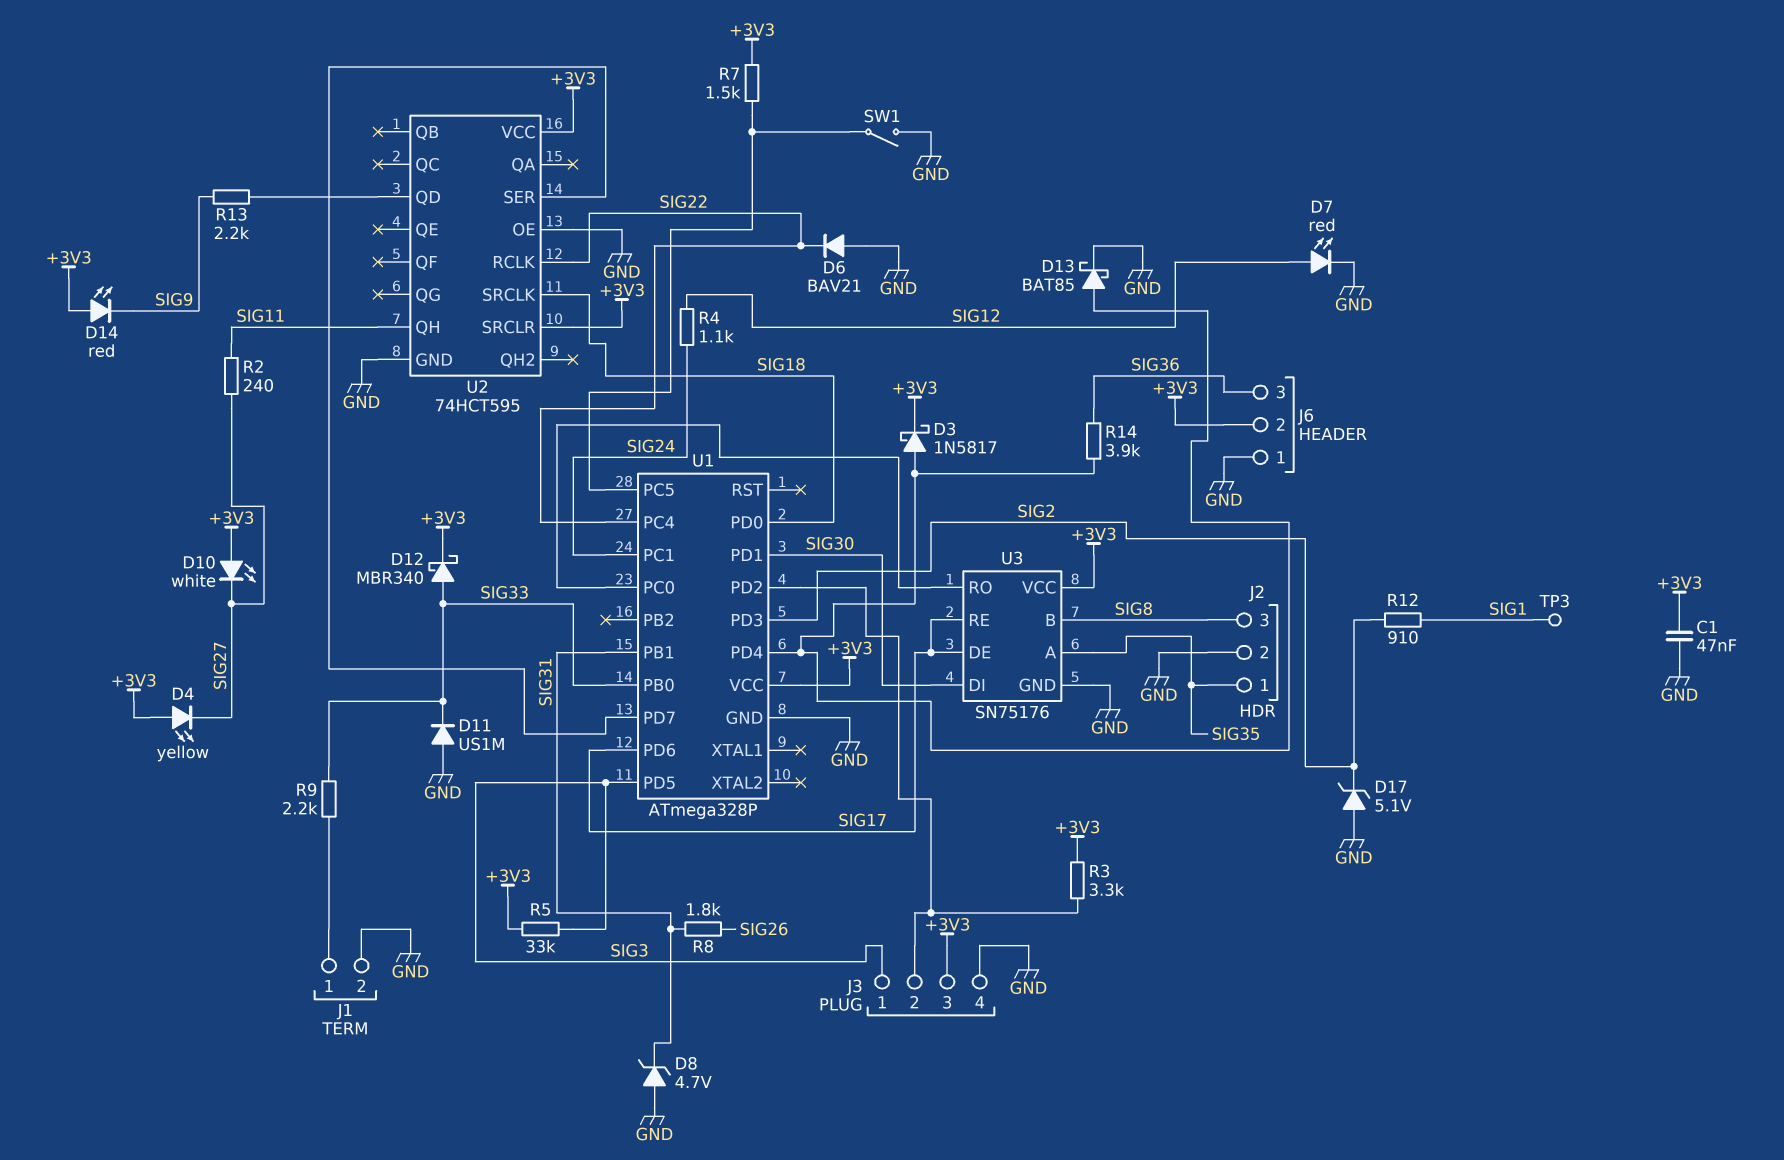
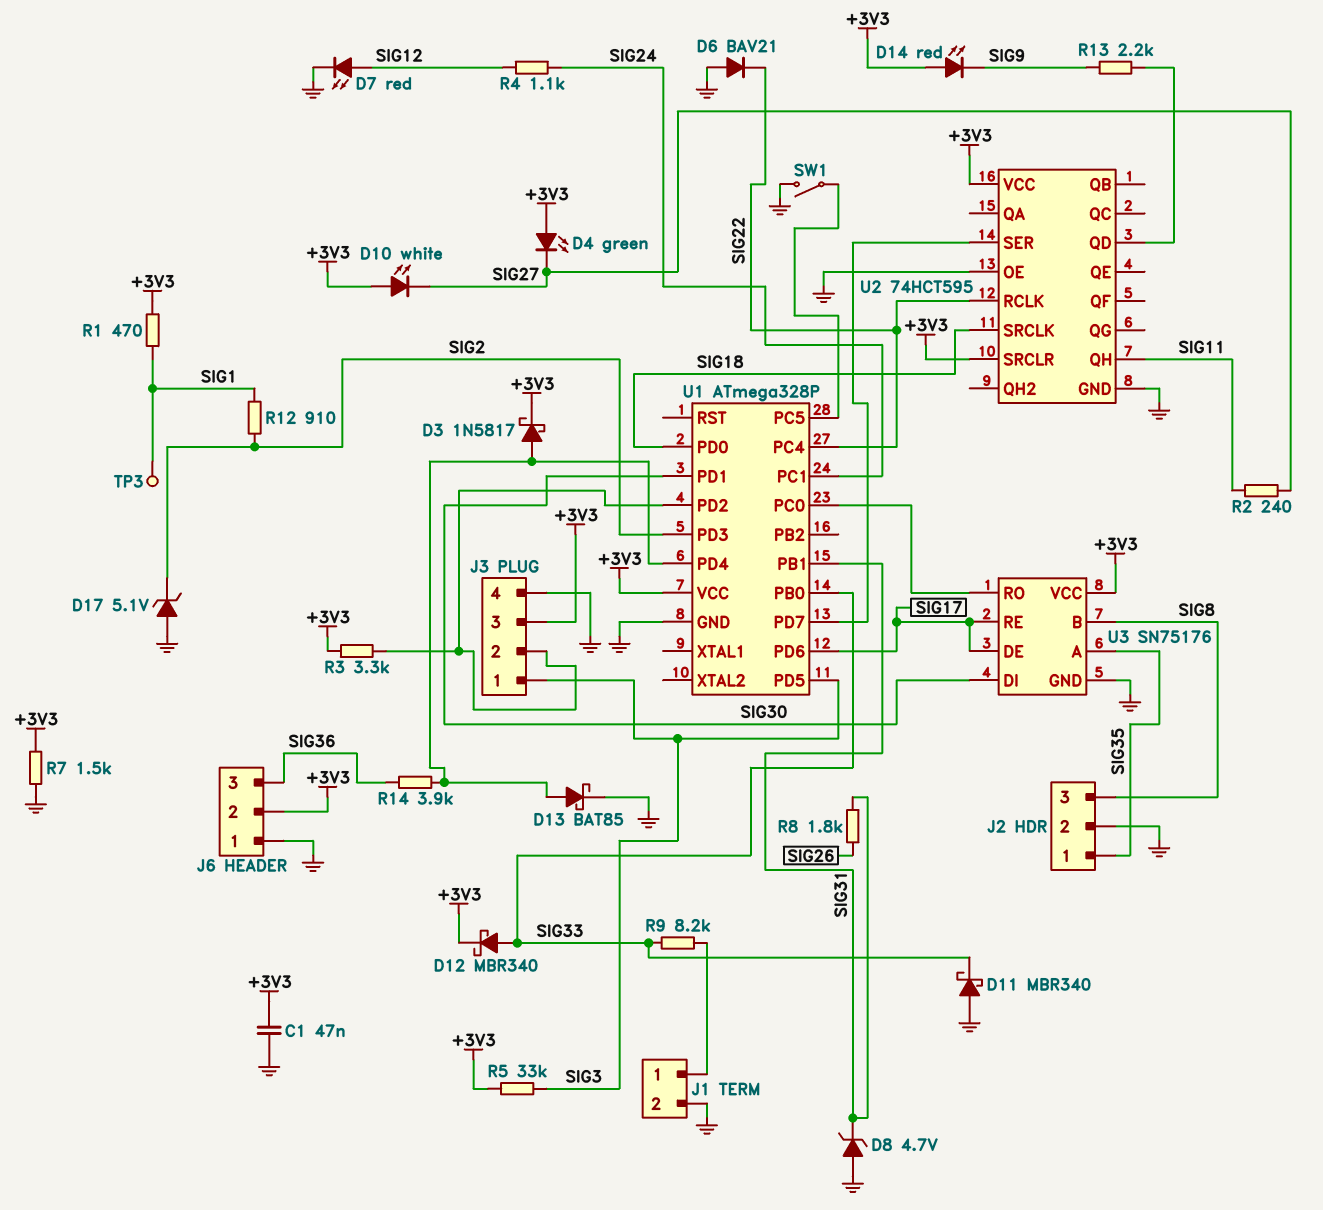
D4: LED yellow (A +3V3, K SIG27) -> LED green (A +3V3, K SIG27)
D11: diode US1M (A GND, K SIG33) -> schottky MBR340 (A GND, K SIG33)
R1: none -> 470 (+3V3, SIG1)
R7: 1.5k (+3V3, U1/PC5) -> 1.5k (+3V3, GND)
R9: 2.2k (J1/1, SIG33) -> 8.2k (J1/1, SIG33)

